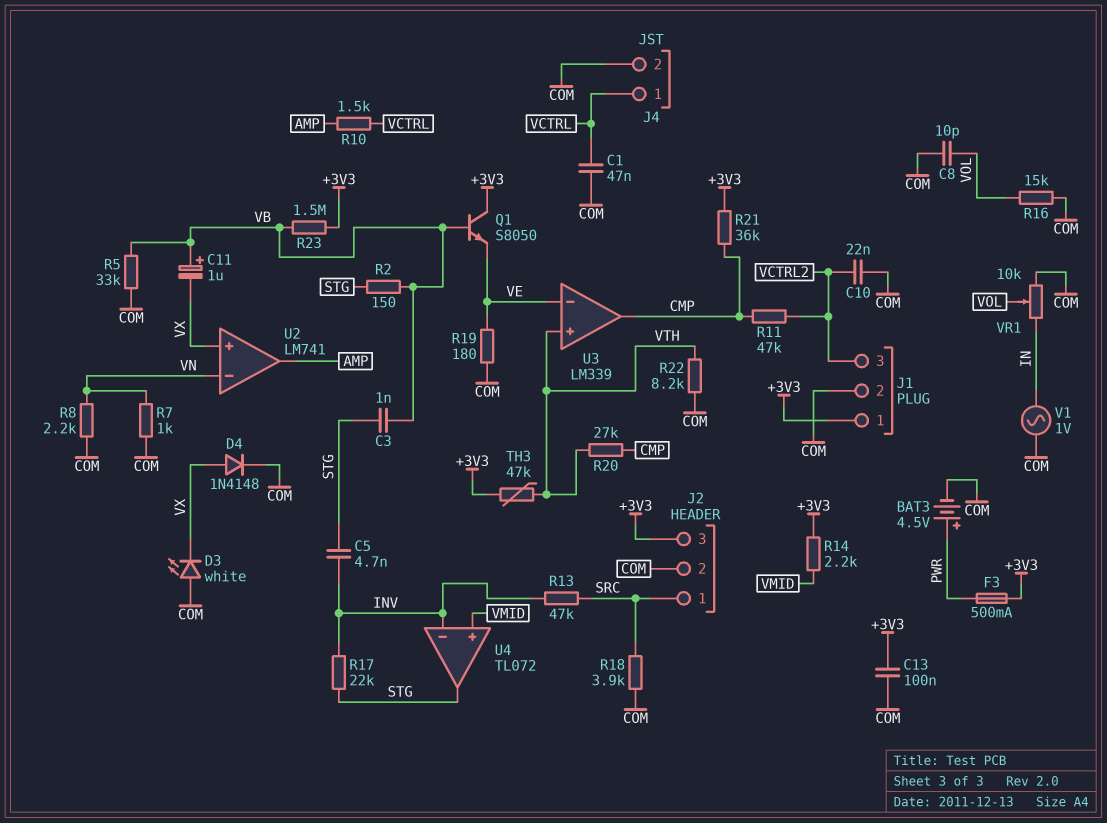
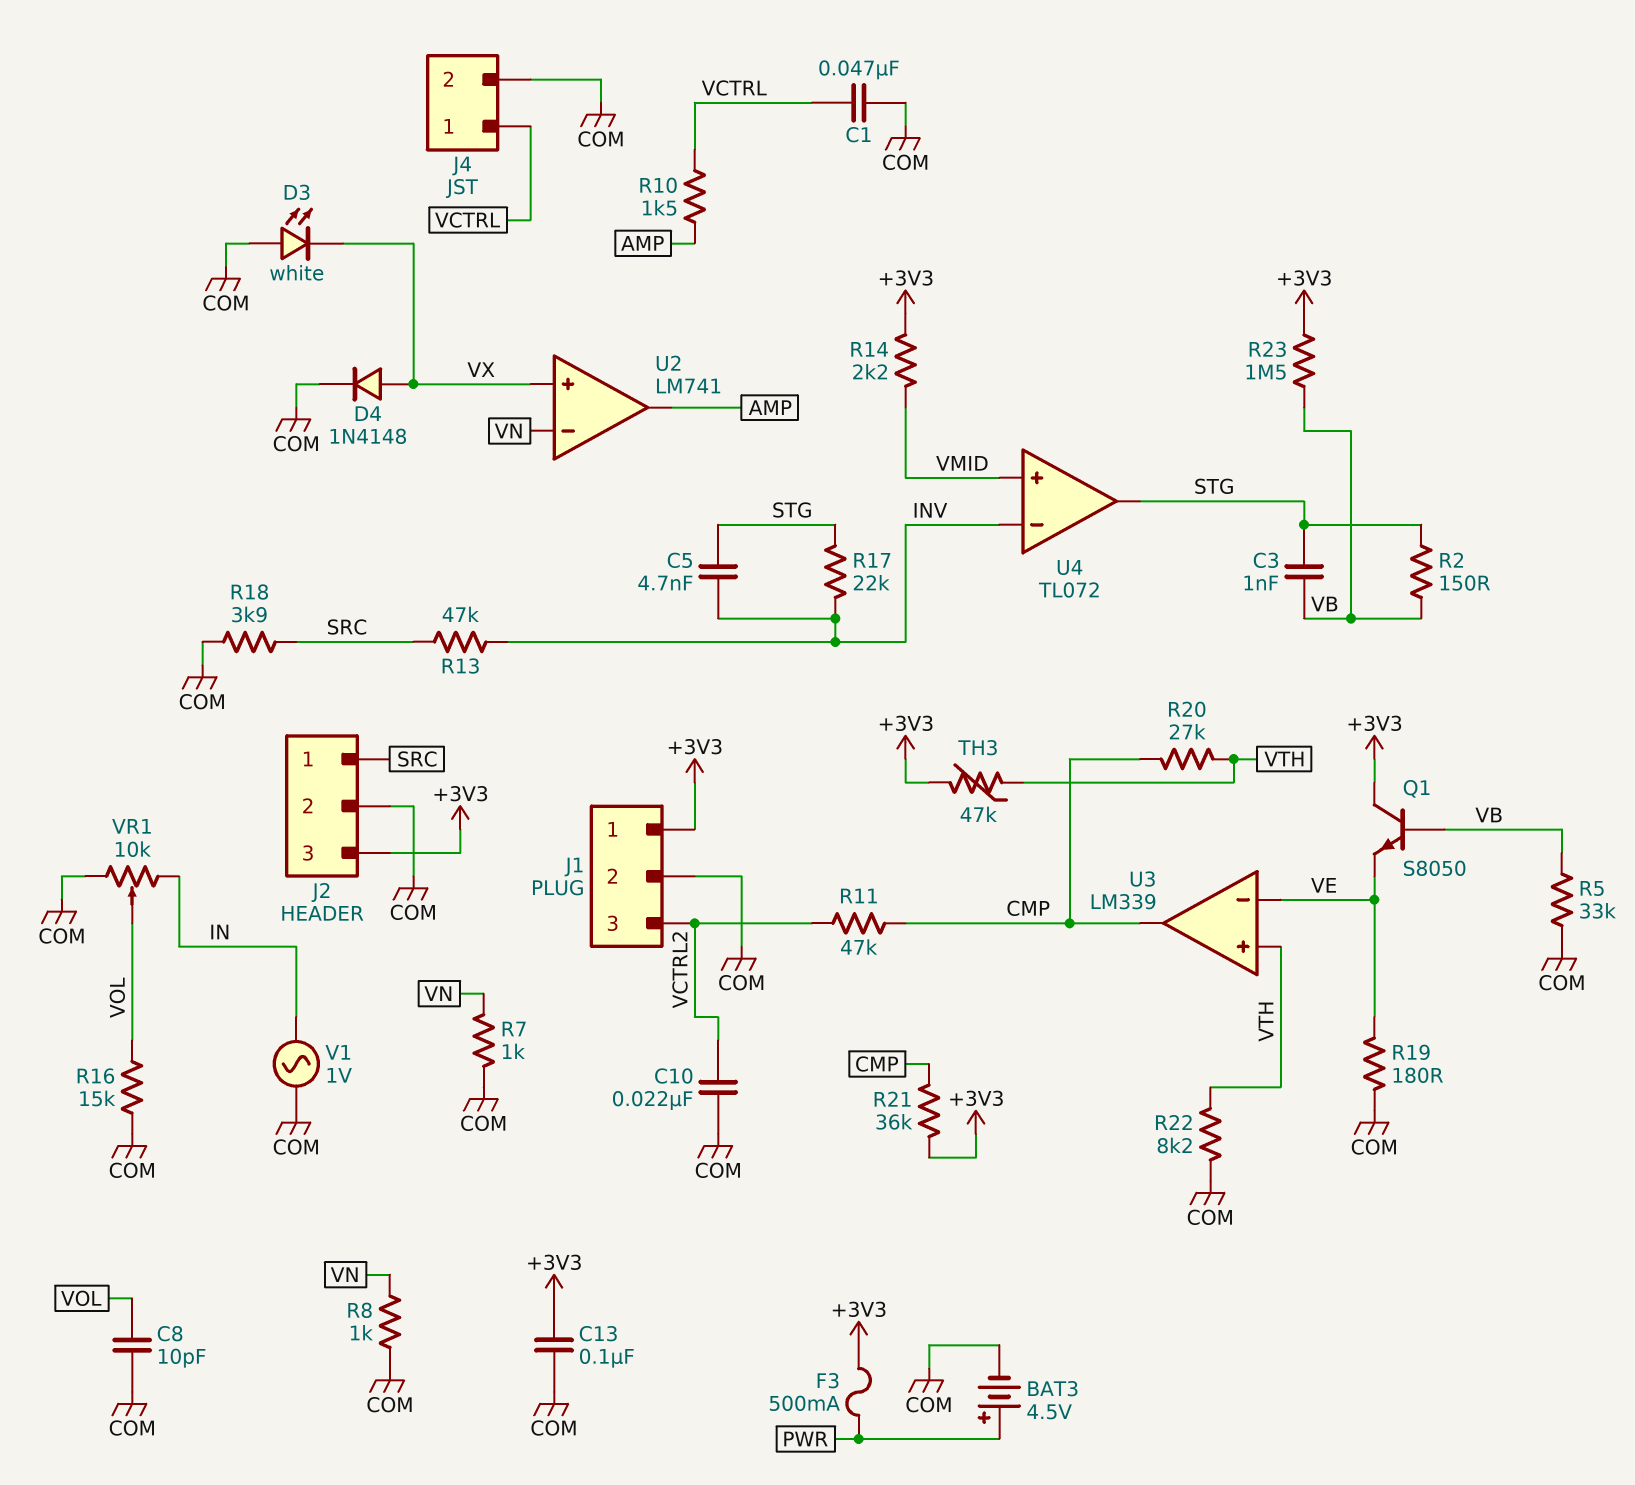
C11: 1uF (plus VB, minus VX) -> none
R8: 2.2k (COM, VN) -> 1k (COM, VN)

